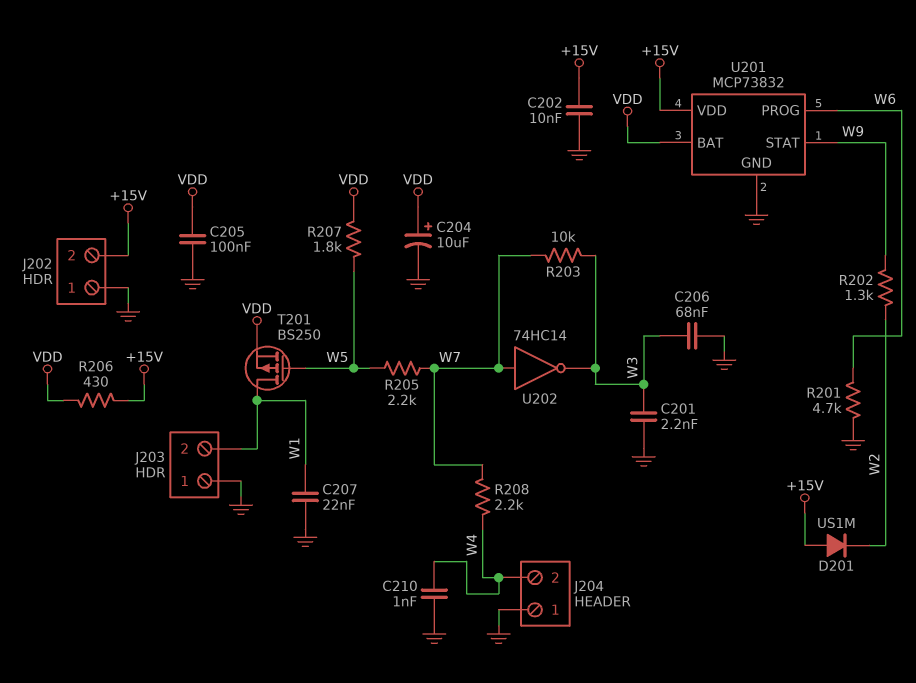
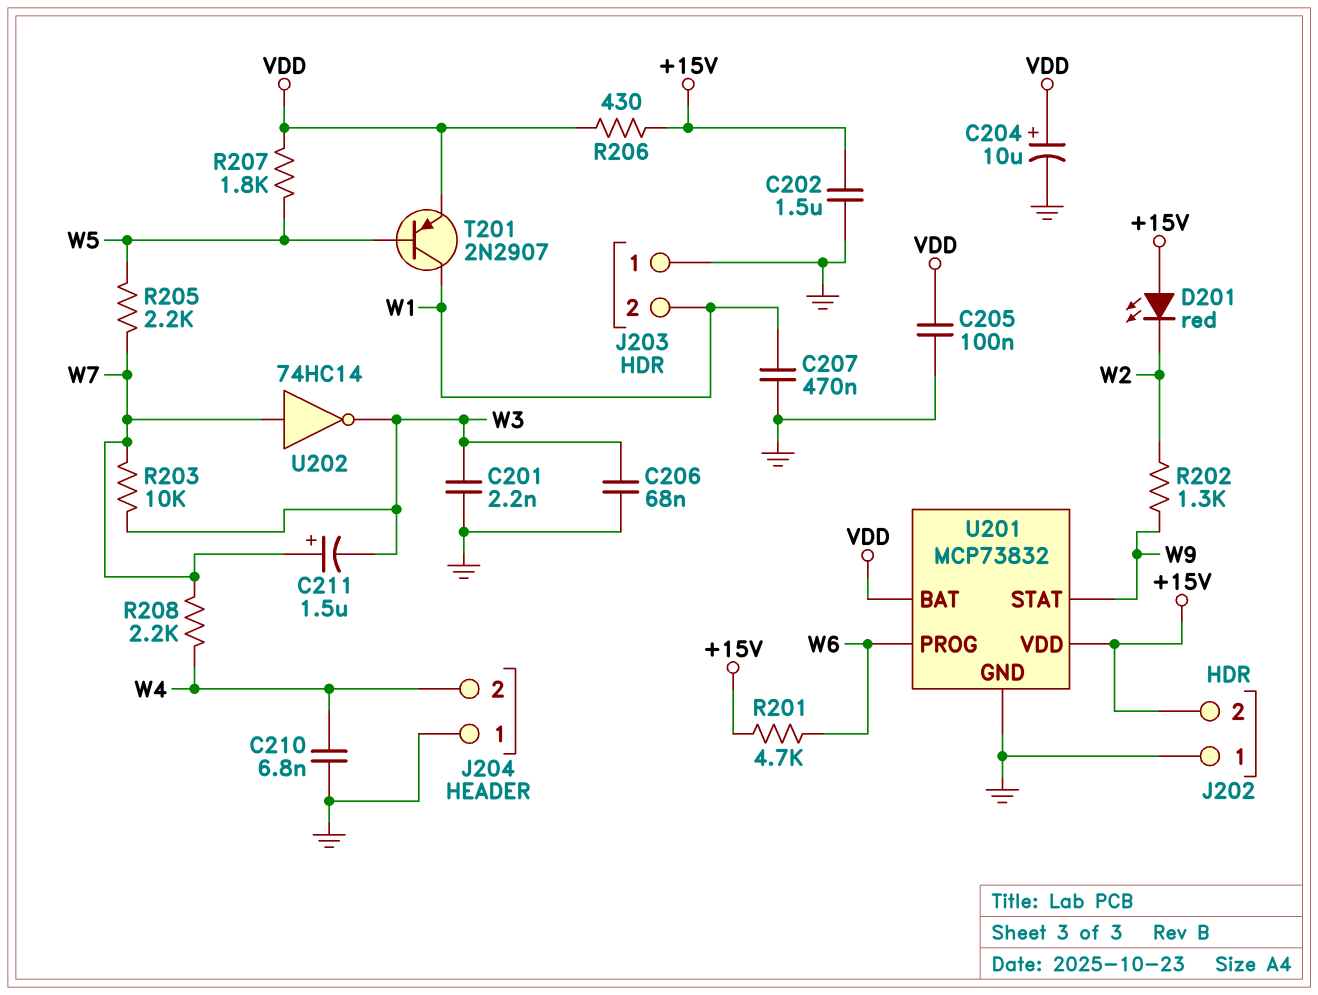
C202: 10nF (+15V, GND) -> 1.5uF (+15V, GND)
C207: 22nF (GND, W1) -> 470nF (GND, W1)
C210: 1nF (GND, W4) -> 6.8nF (GND, W4)
C211: none -> 1.5uF (plus W7, minus W3)
D201: diode US1M (A +15V, K W2) -> LED red (A +15V, K W2)
R201: 4.7k (GND, W6) -> 4.7k (+15V, W6)
T201: PMOS BS250 (G W5, D W1, S VDD) -> PNP 2N2907 (B W5, C W1, E VDD)

